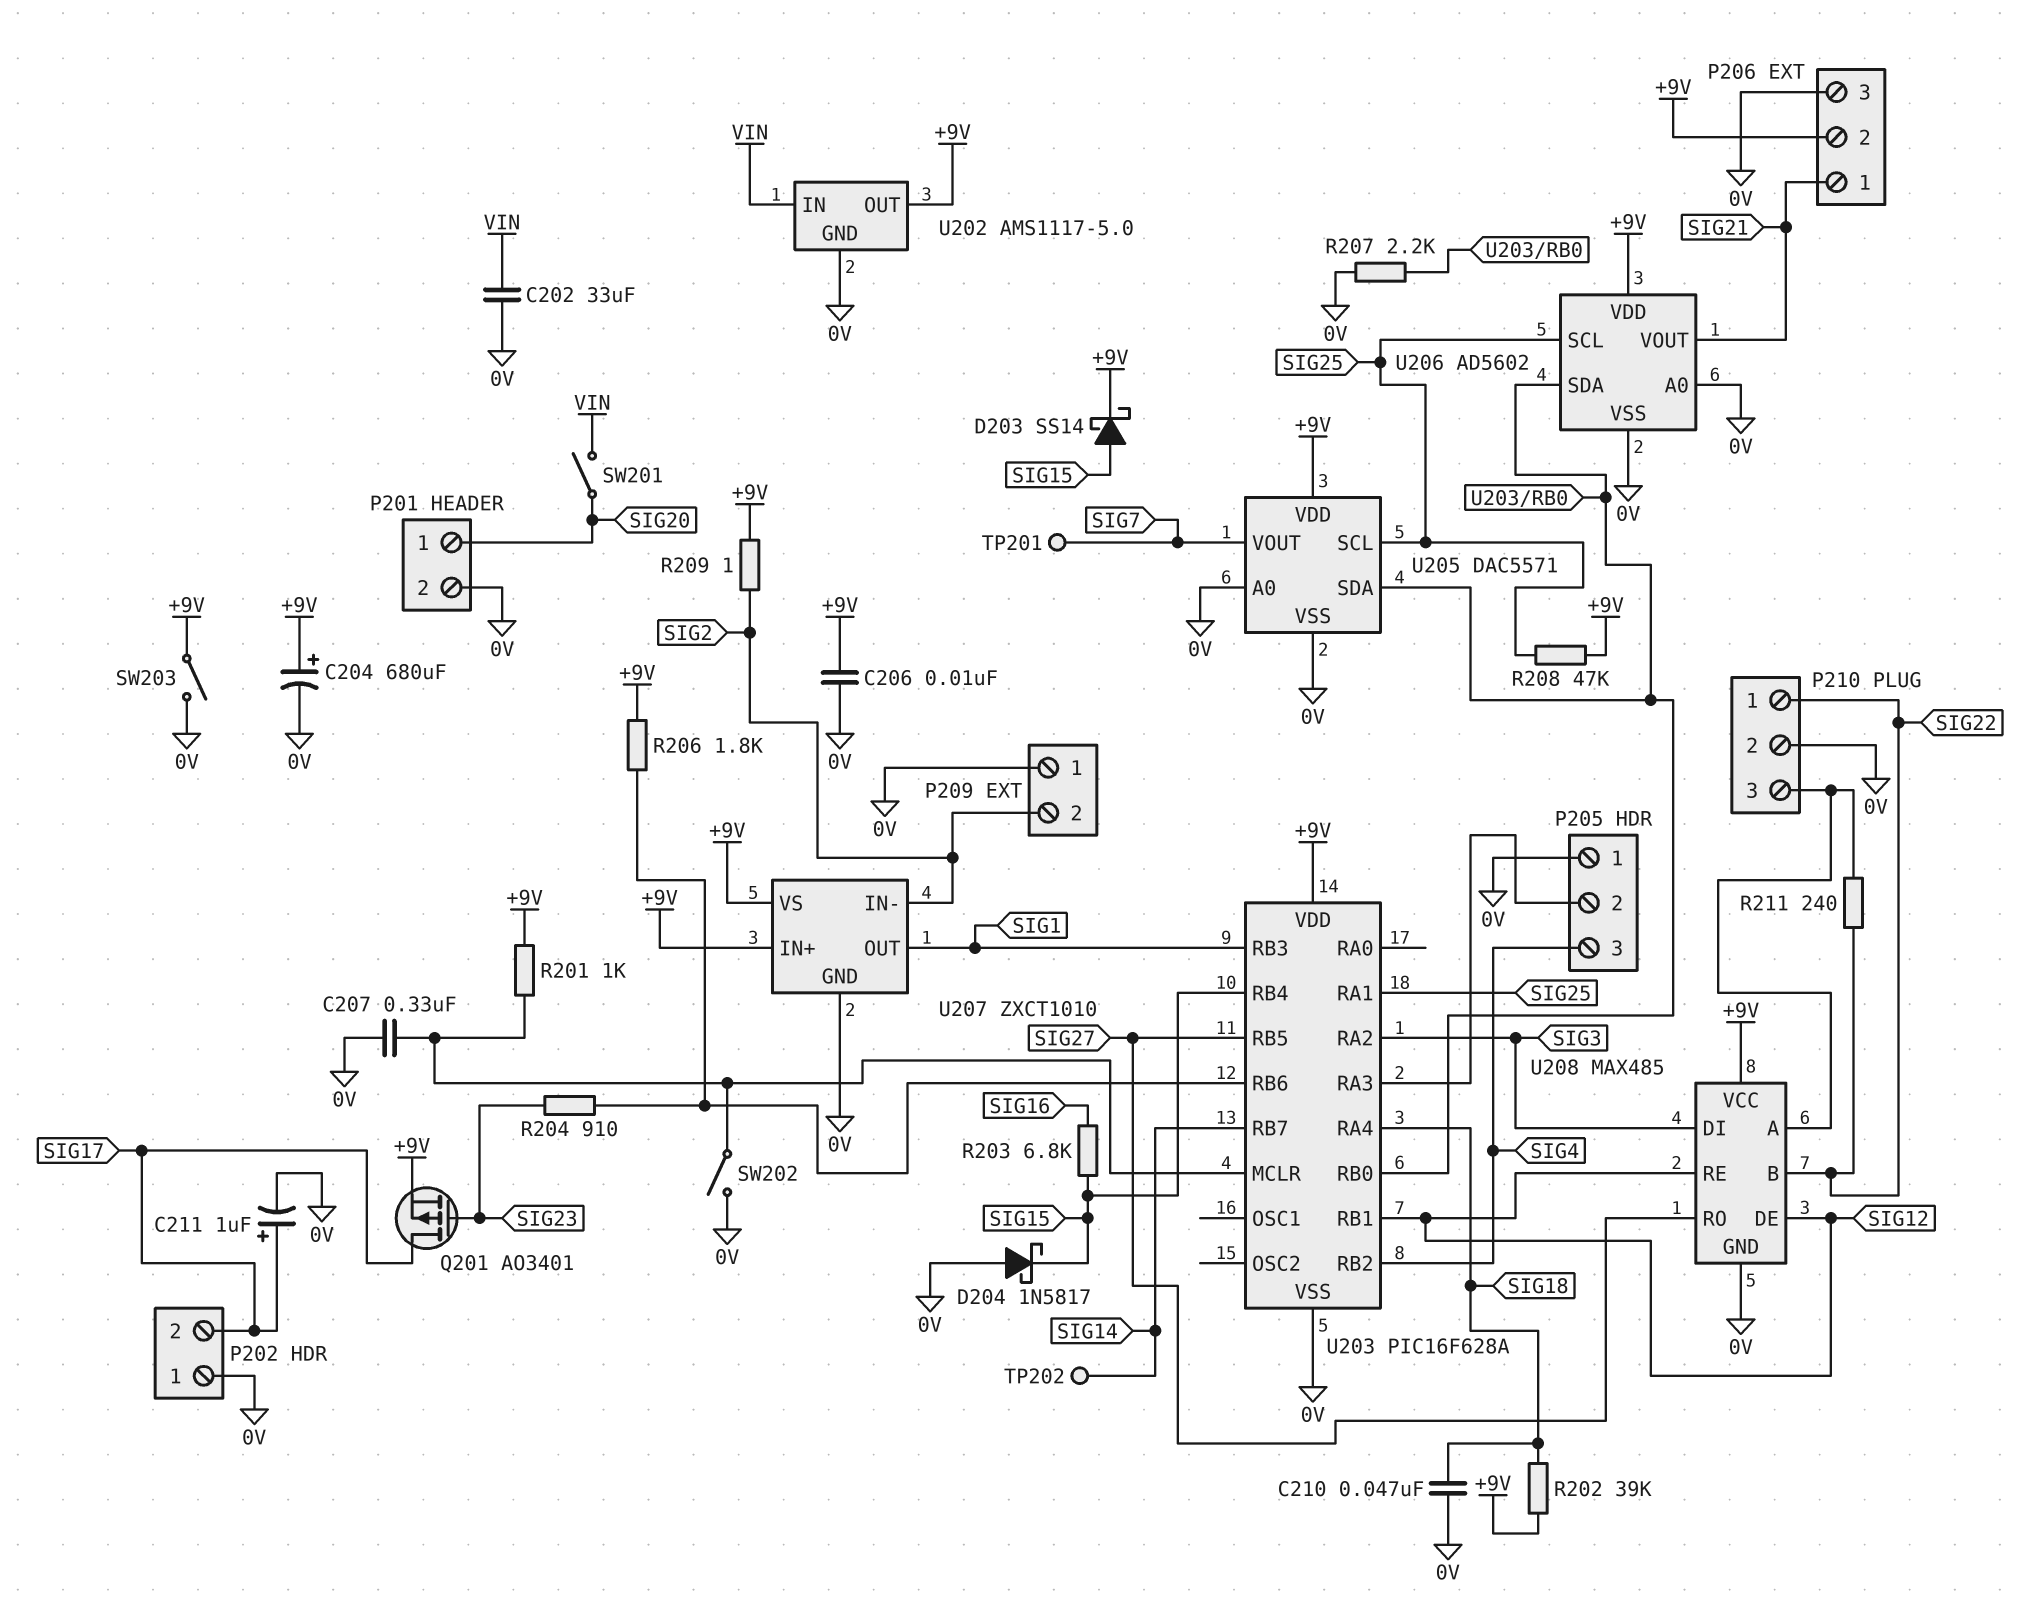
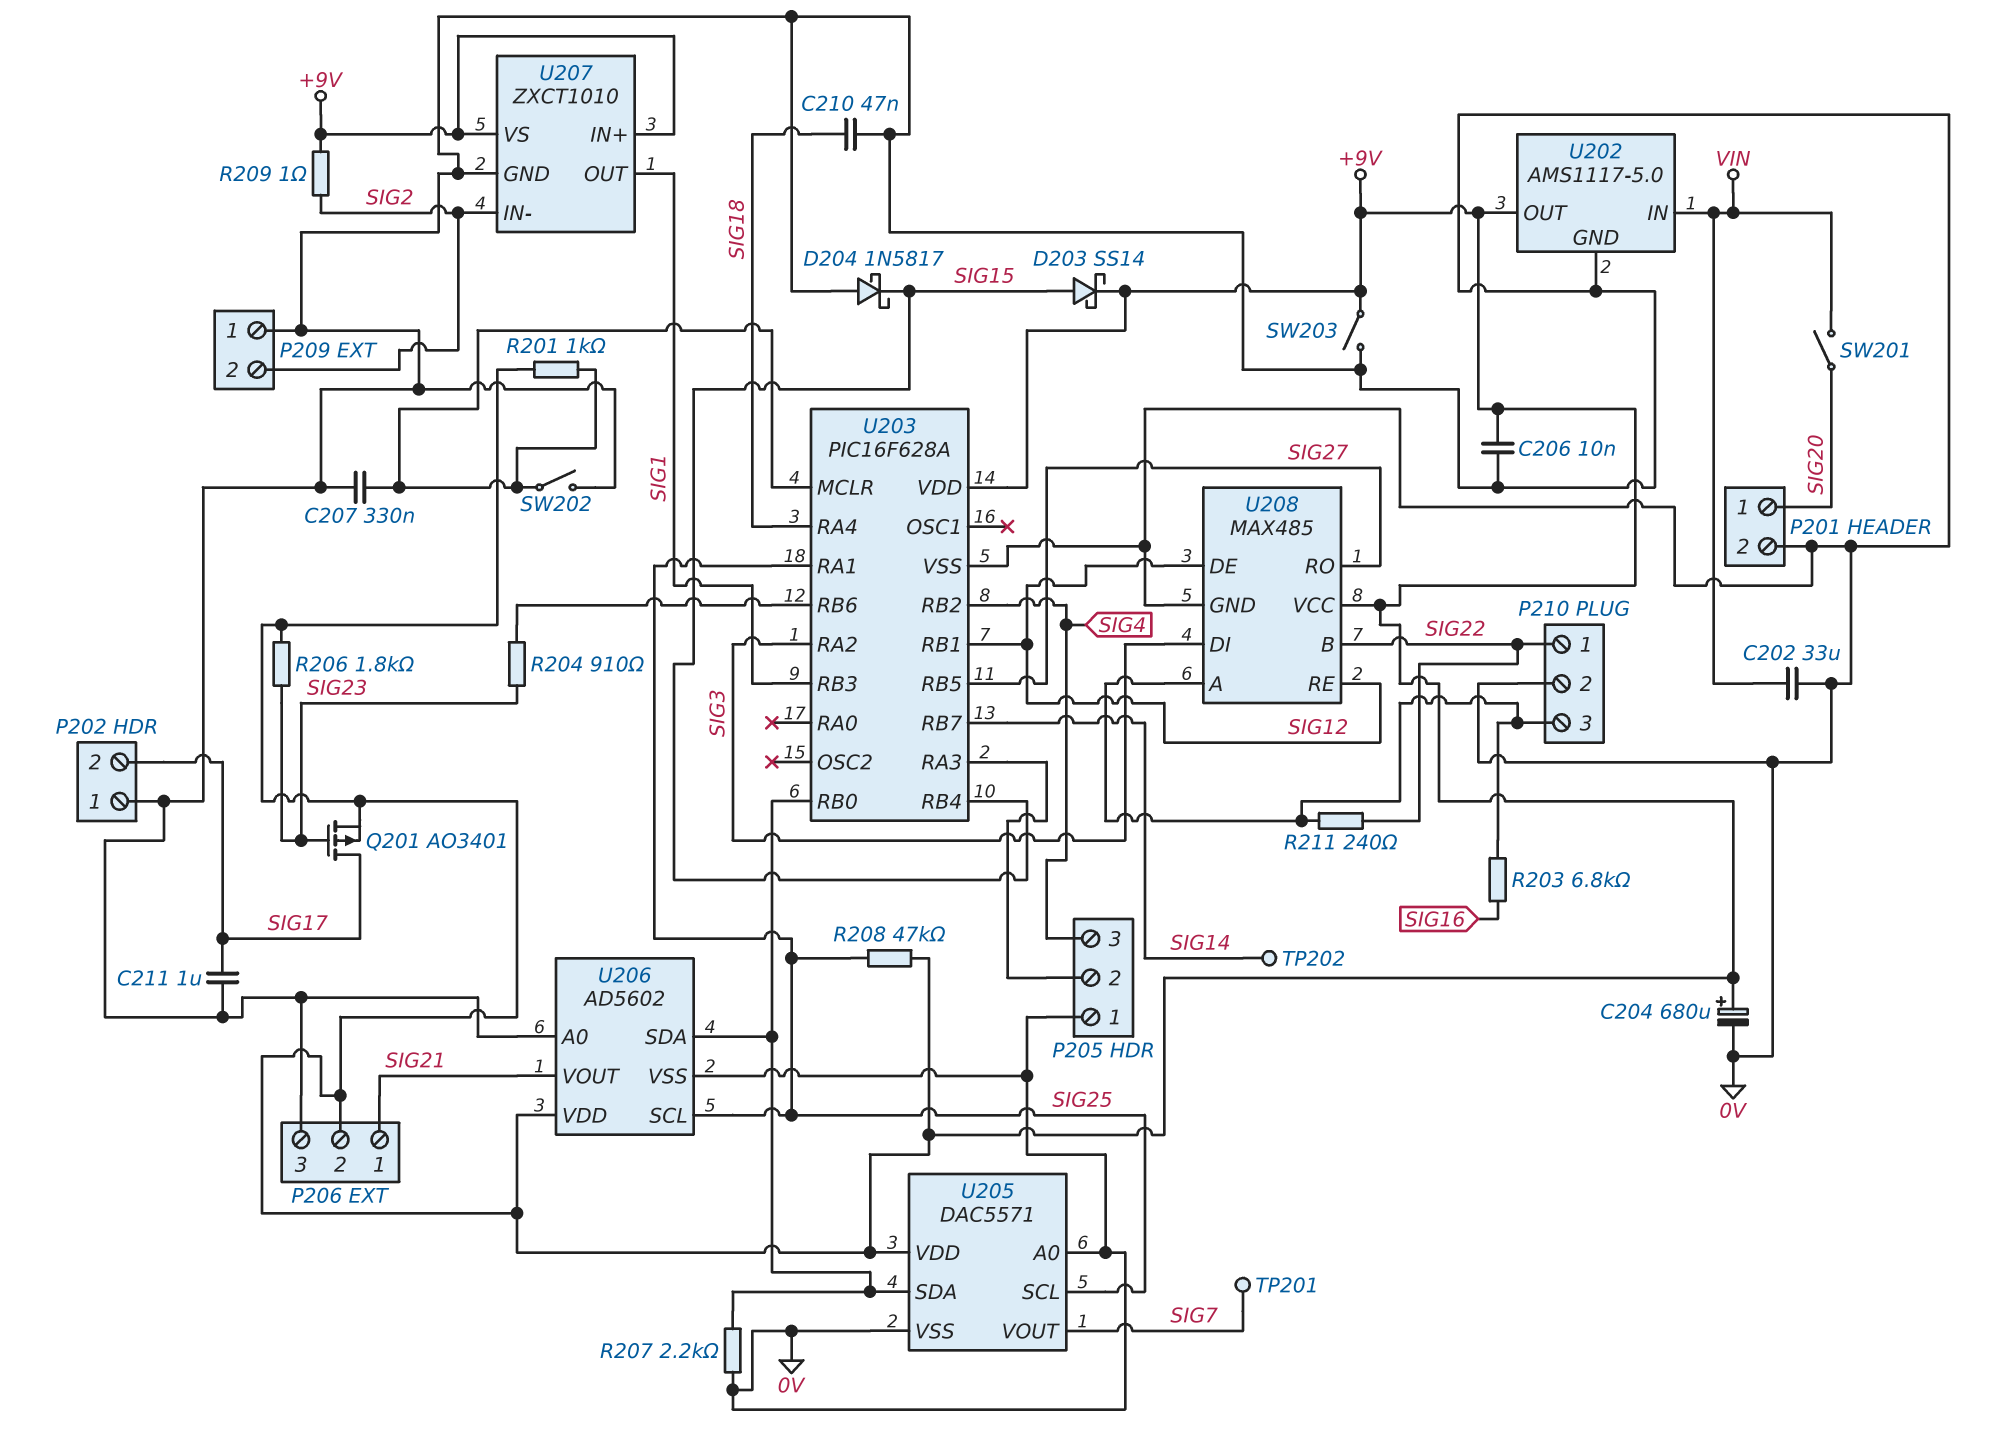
C211: 1uF (plus SIG17, minus 0V) -> 1uF (0V, SIG17)
R202: 39k (+9V, SIG18) -> none
R203: 6.8k (SIG15, SIG16) -> 6.8k (P210/3, SIG16)
R206: 1.8k (+9V, U203/RB6) -> 1.8k (+9V, SIG23)

